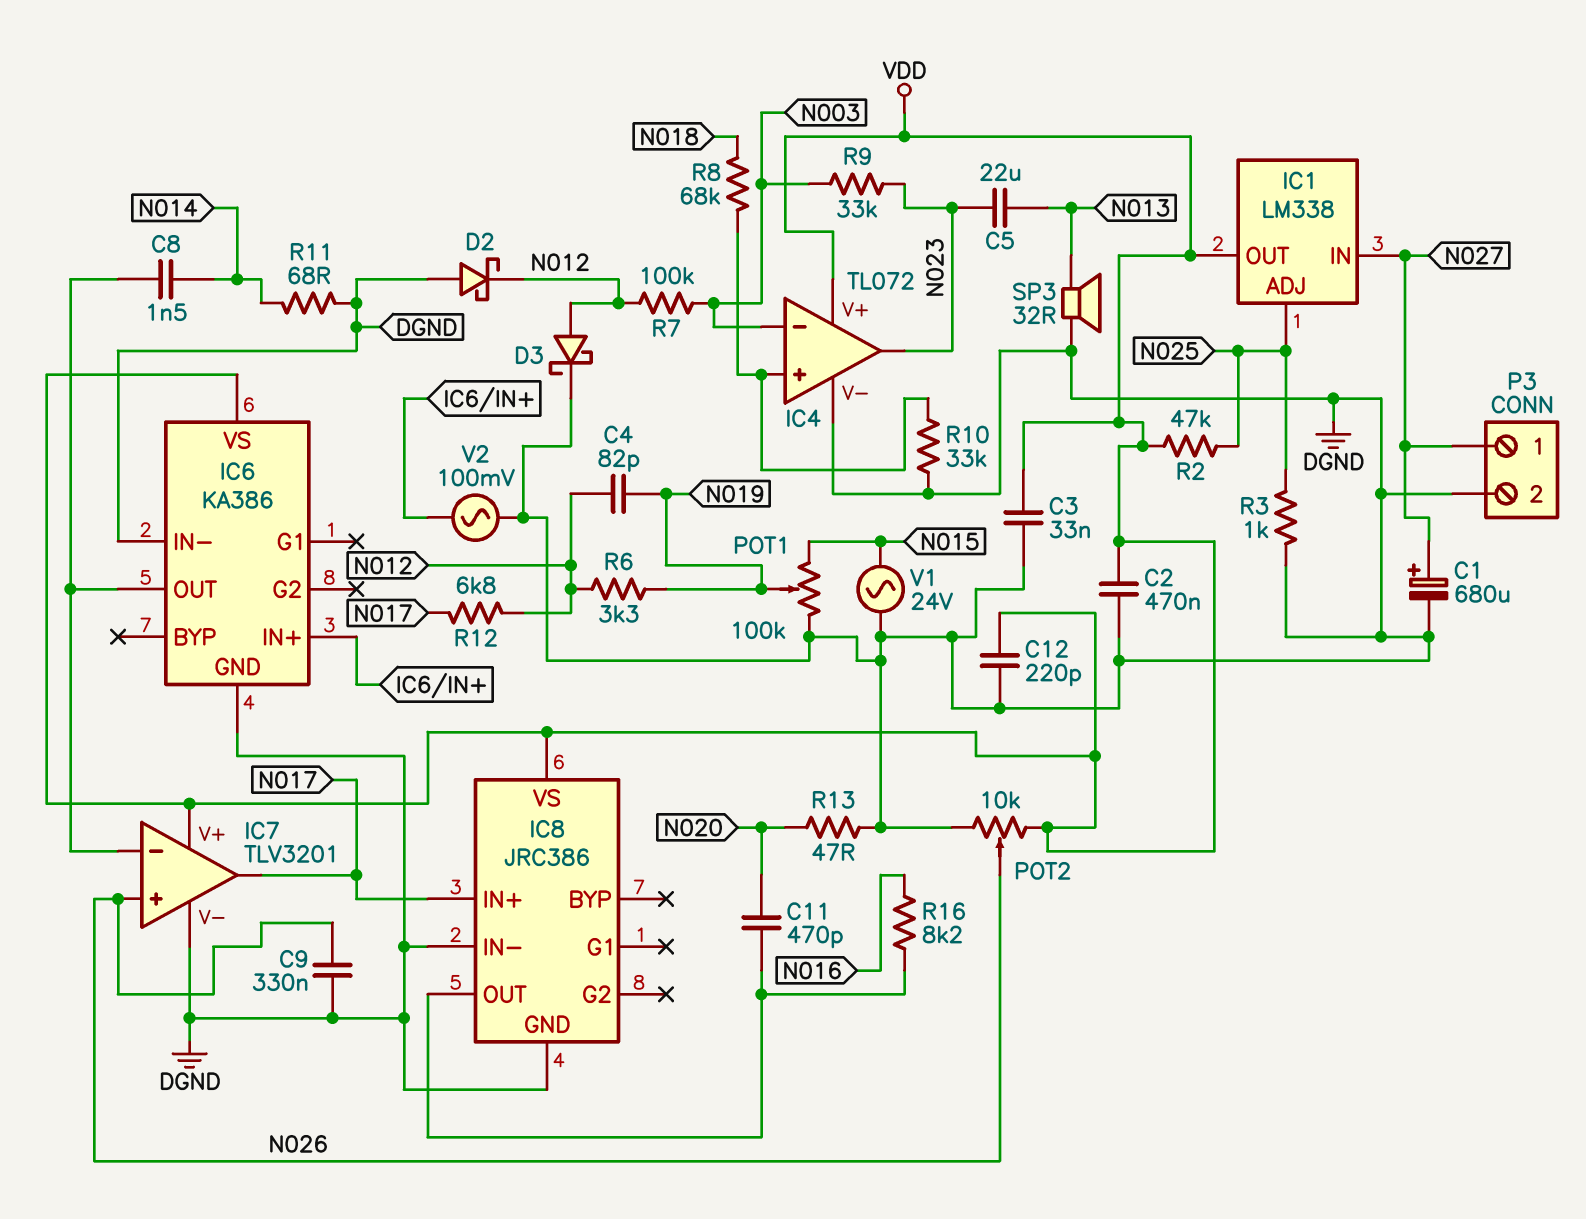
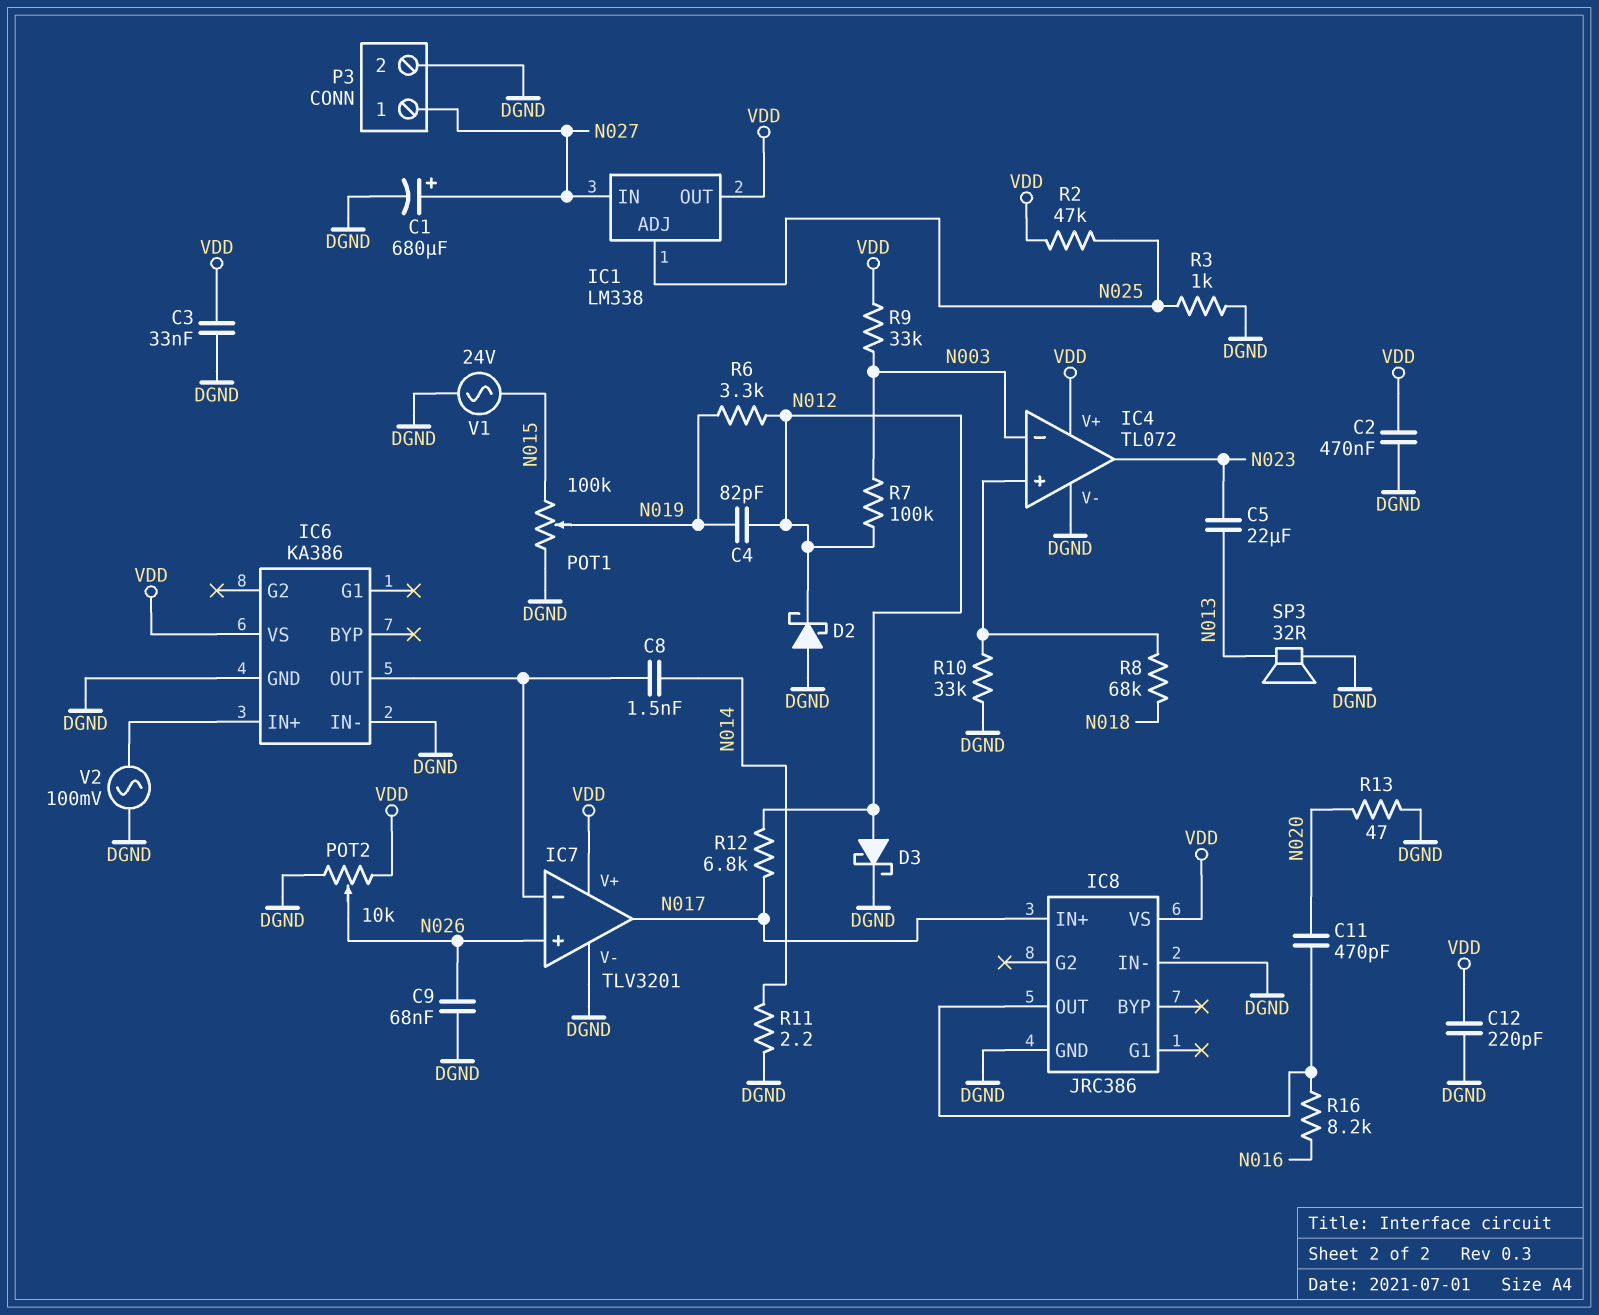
C9: 330nF (DGND, N026) -> 68nF (DGND, N026)
R9: 33k (N003, N023) -> 33k (N003, VDD)
R11: 68 (DGND, N014) -> 2.2 (DGND, N014)

